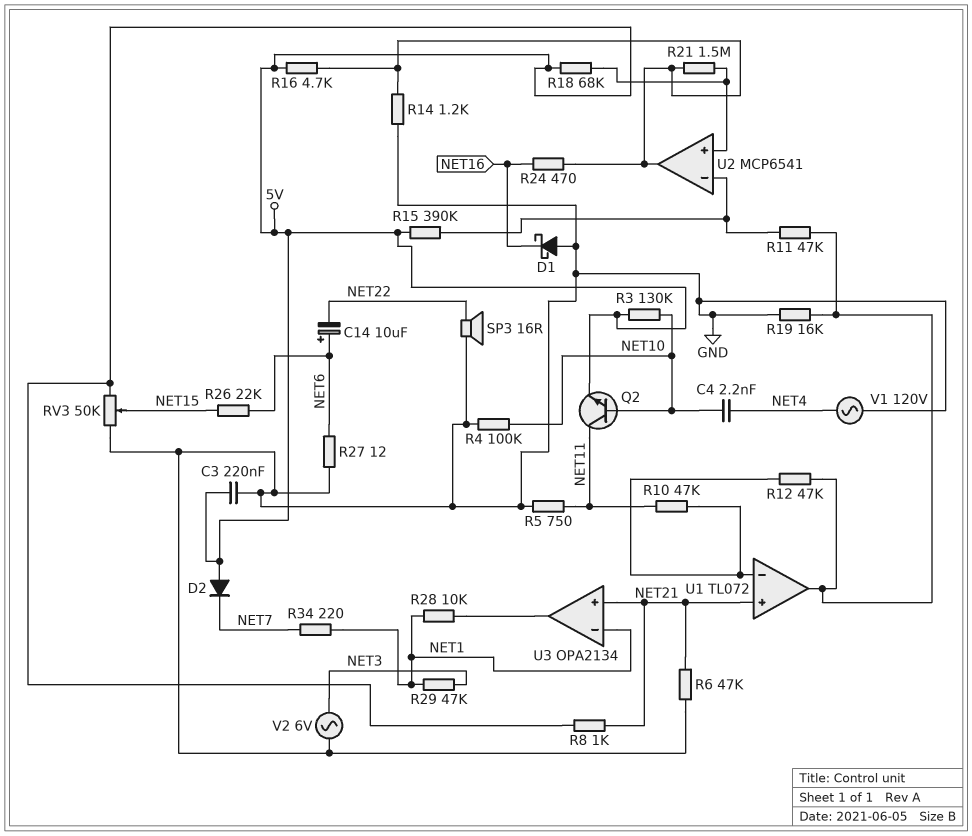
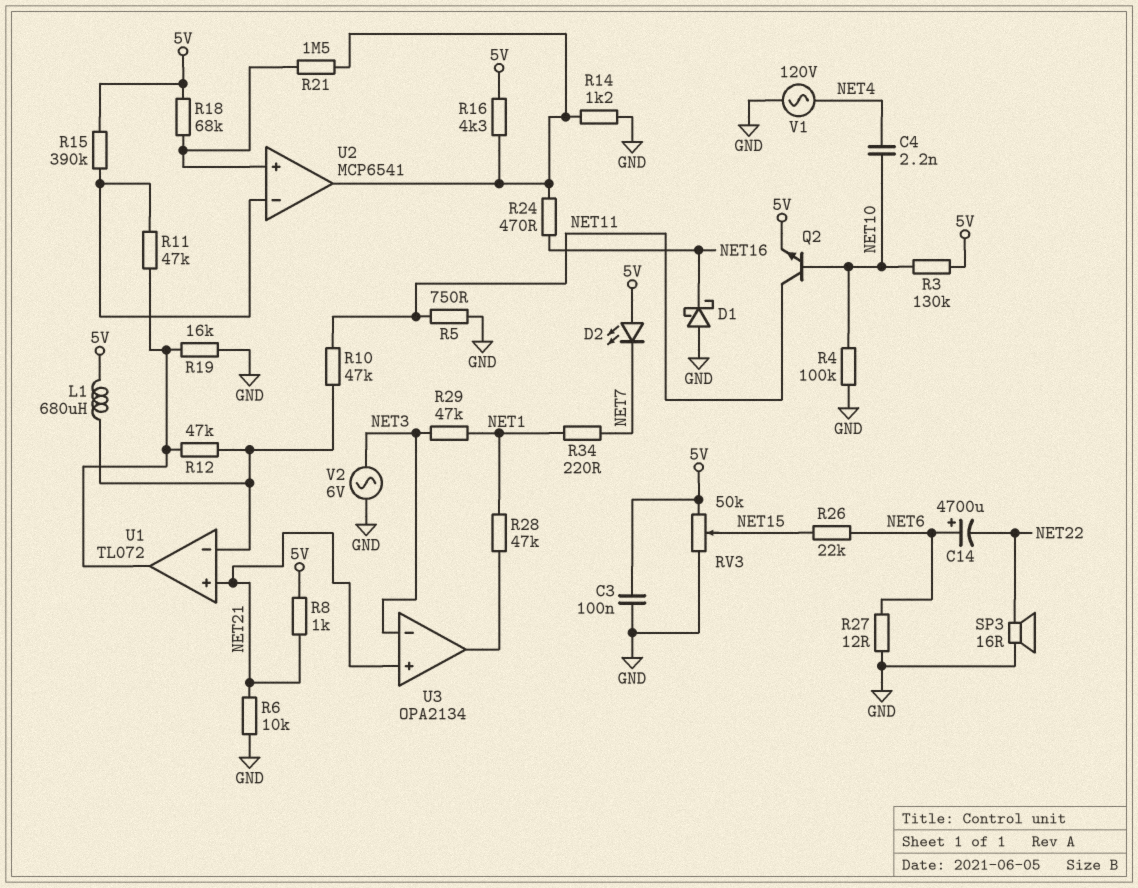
C3: 220nF (5V, GND) -> 100nF (5V, GND)
C14: 10uF (plus NET6, minus NET22) -> 4700uF (plus NET6, minus NET22)
D2: diode (A 5V, K NET7) -> LED (A 5V, K NET7)
L1: none -> 680uH (5V, U1/in-)
R6: 47k (GND, NET21) -> 10k (GND, NET21)
R16: 4.7k (5V, U2/out) -> 4.3k (5V, U2/out)
R28: 10k (NET1, U3/out) -> 47k (NET1, U3/out)
U3 pin in-: NET1 -> NET3

